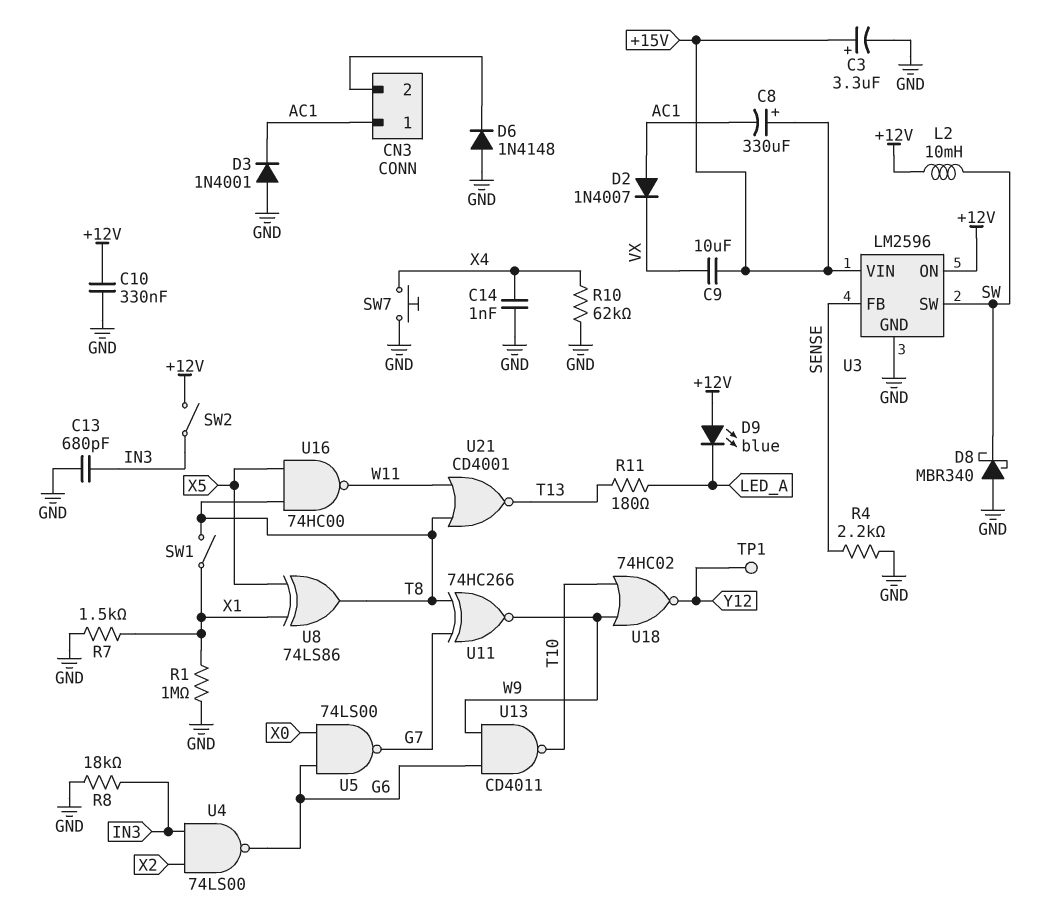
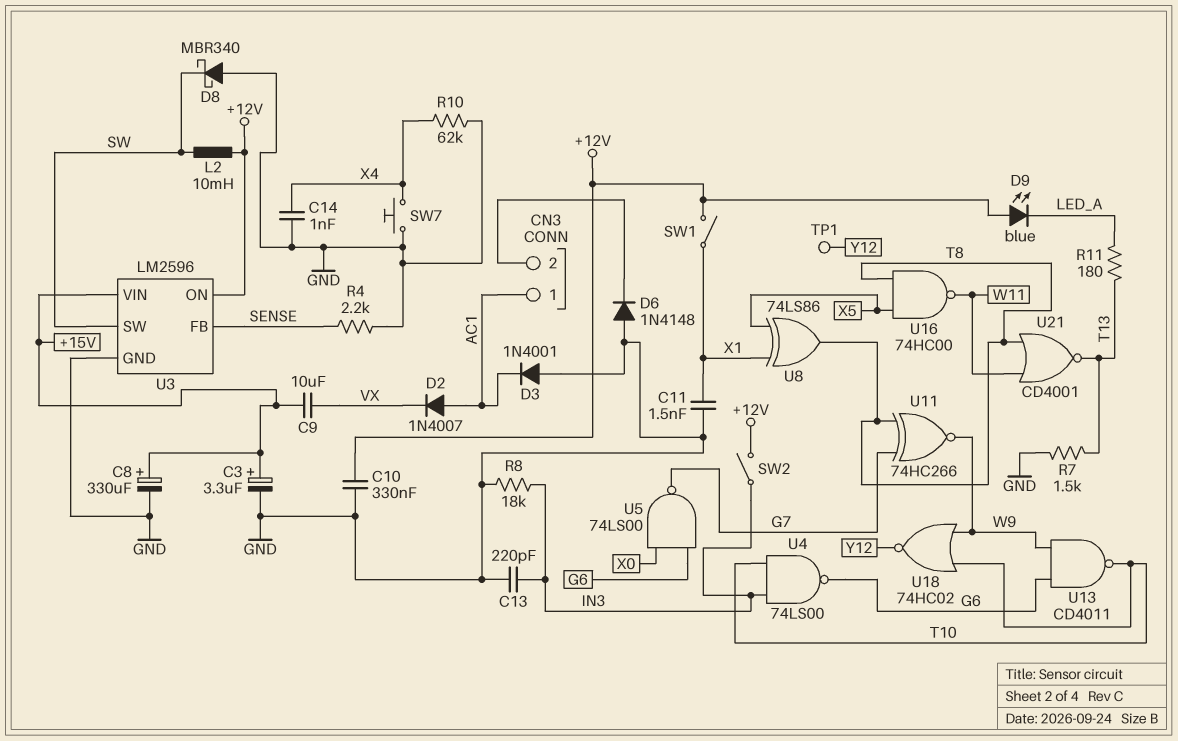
C8: 330uF (plus +15V, minus AC1) -> 330uF (plus +15V, minus GND)
C11: none -> 1.5nF (GND, X1)
C13: 680pF (GND, IN3) -> 220pF (GND, IN3)
R1: 1M (GND, X1) -> none
R7: 1.5k (GND, X1) -> 1.5k (GND, T13)
SW1: switch (T8, X1) -> switch (+12V, X1)
U4: NAND 74LS00 (in IN3, in X2, out G6) -> NAND 74LS00 (in IN3, in T10, out G6)

